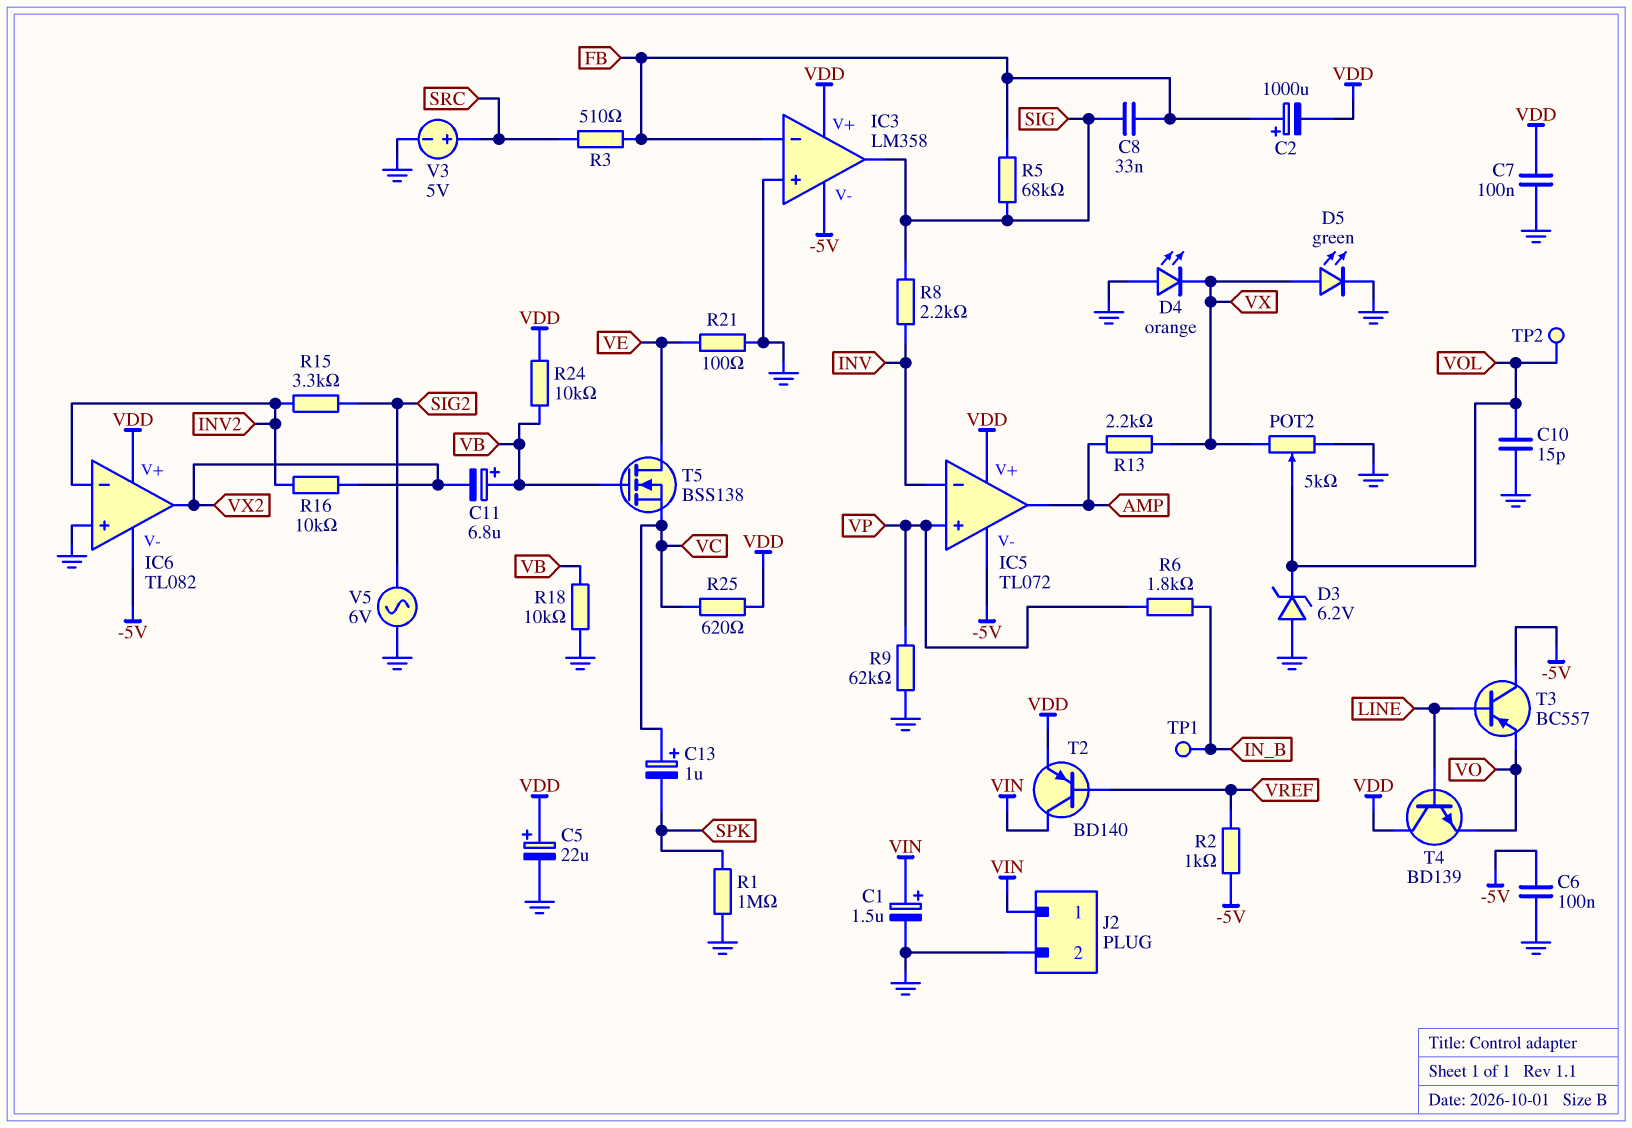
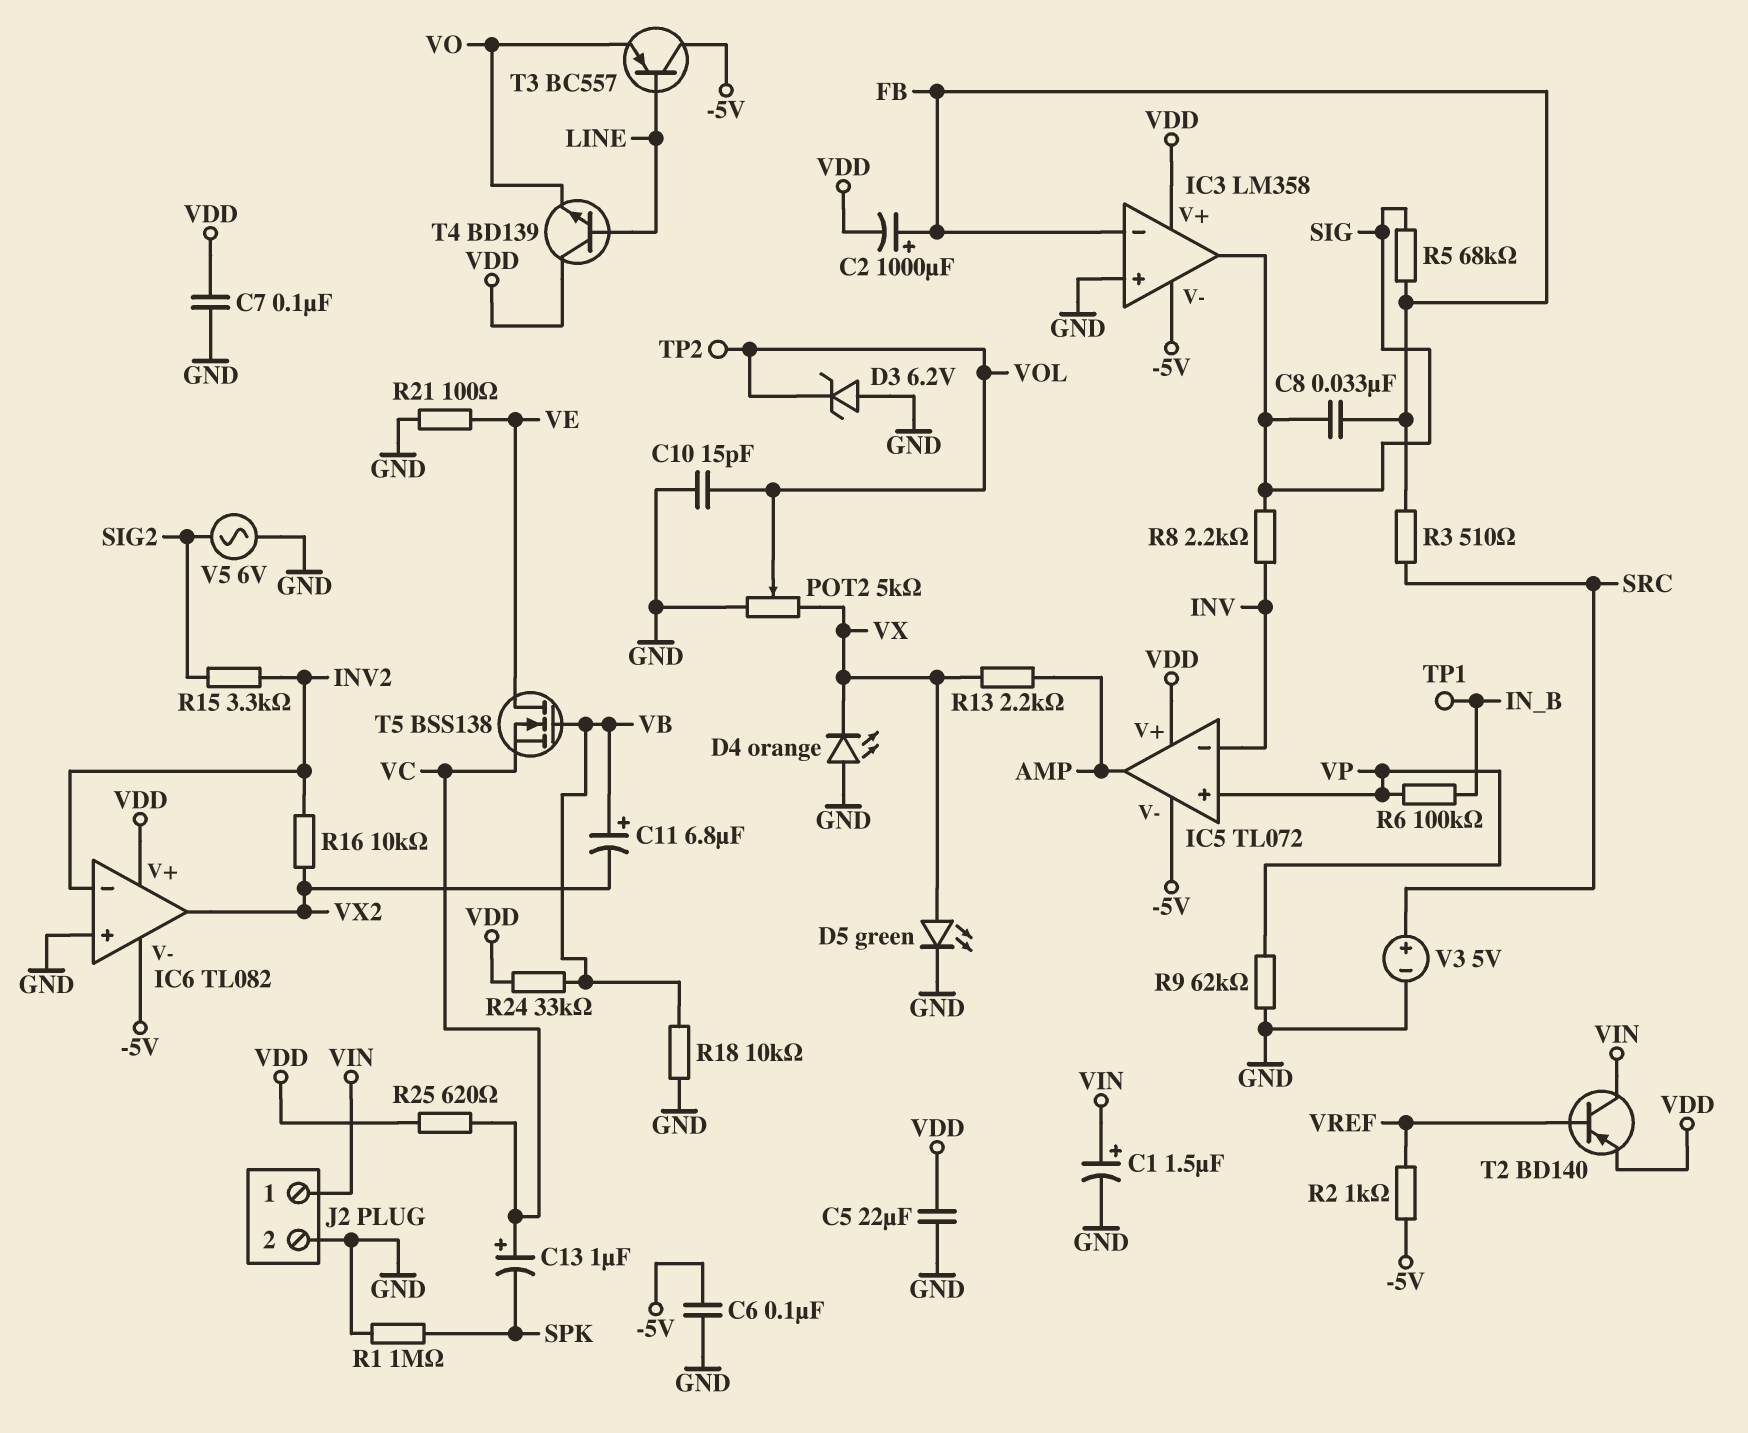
C5: 22uF (plus VDD, minus GND) -> 22uF (GND, VDD)
R6: 1.8k (IN_B, VP) -> 100k (IN_B, VP)
R24: 10k (VB, VDD) -> 33k (VB, VDD)

